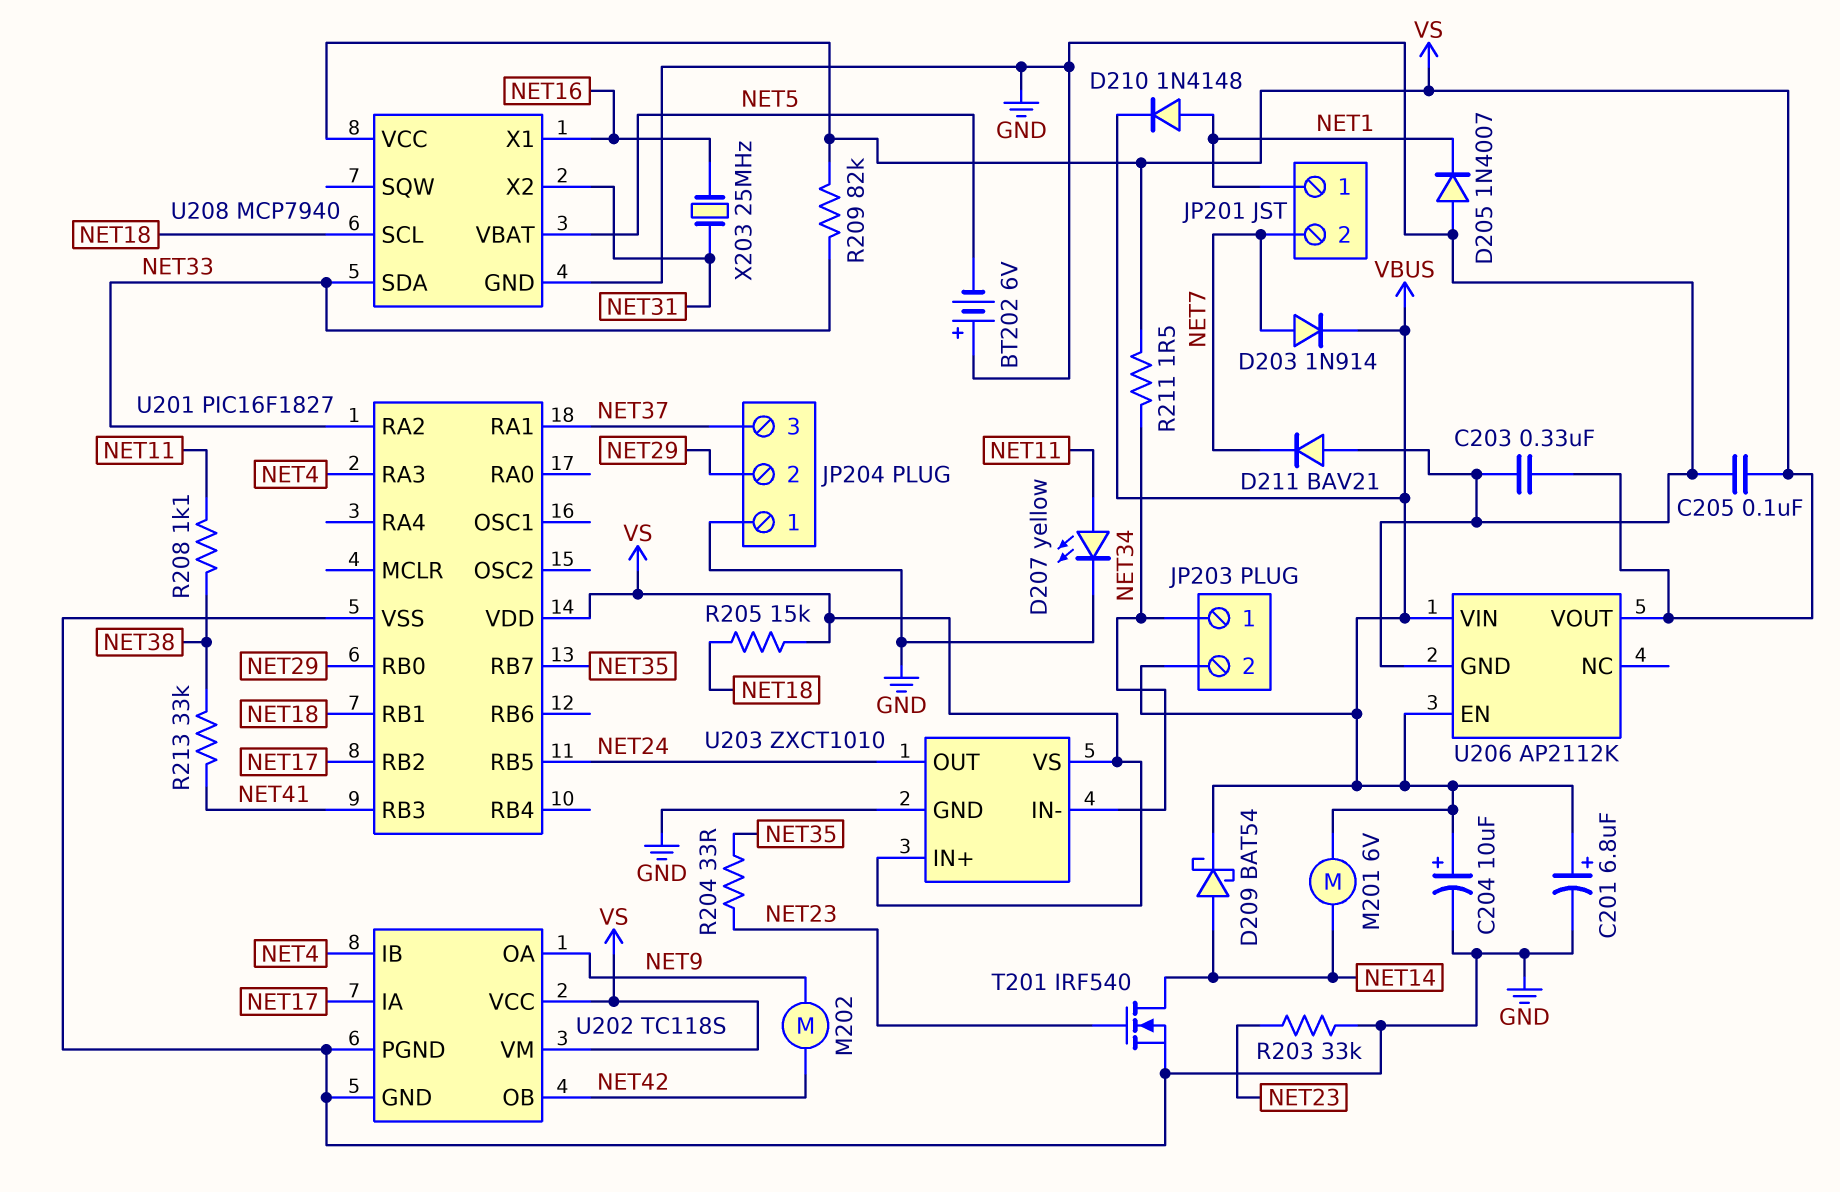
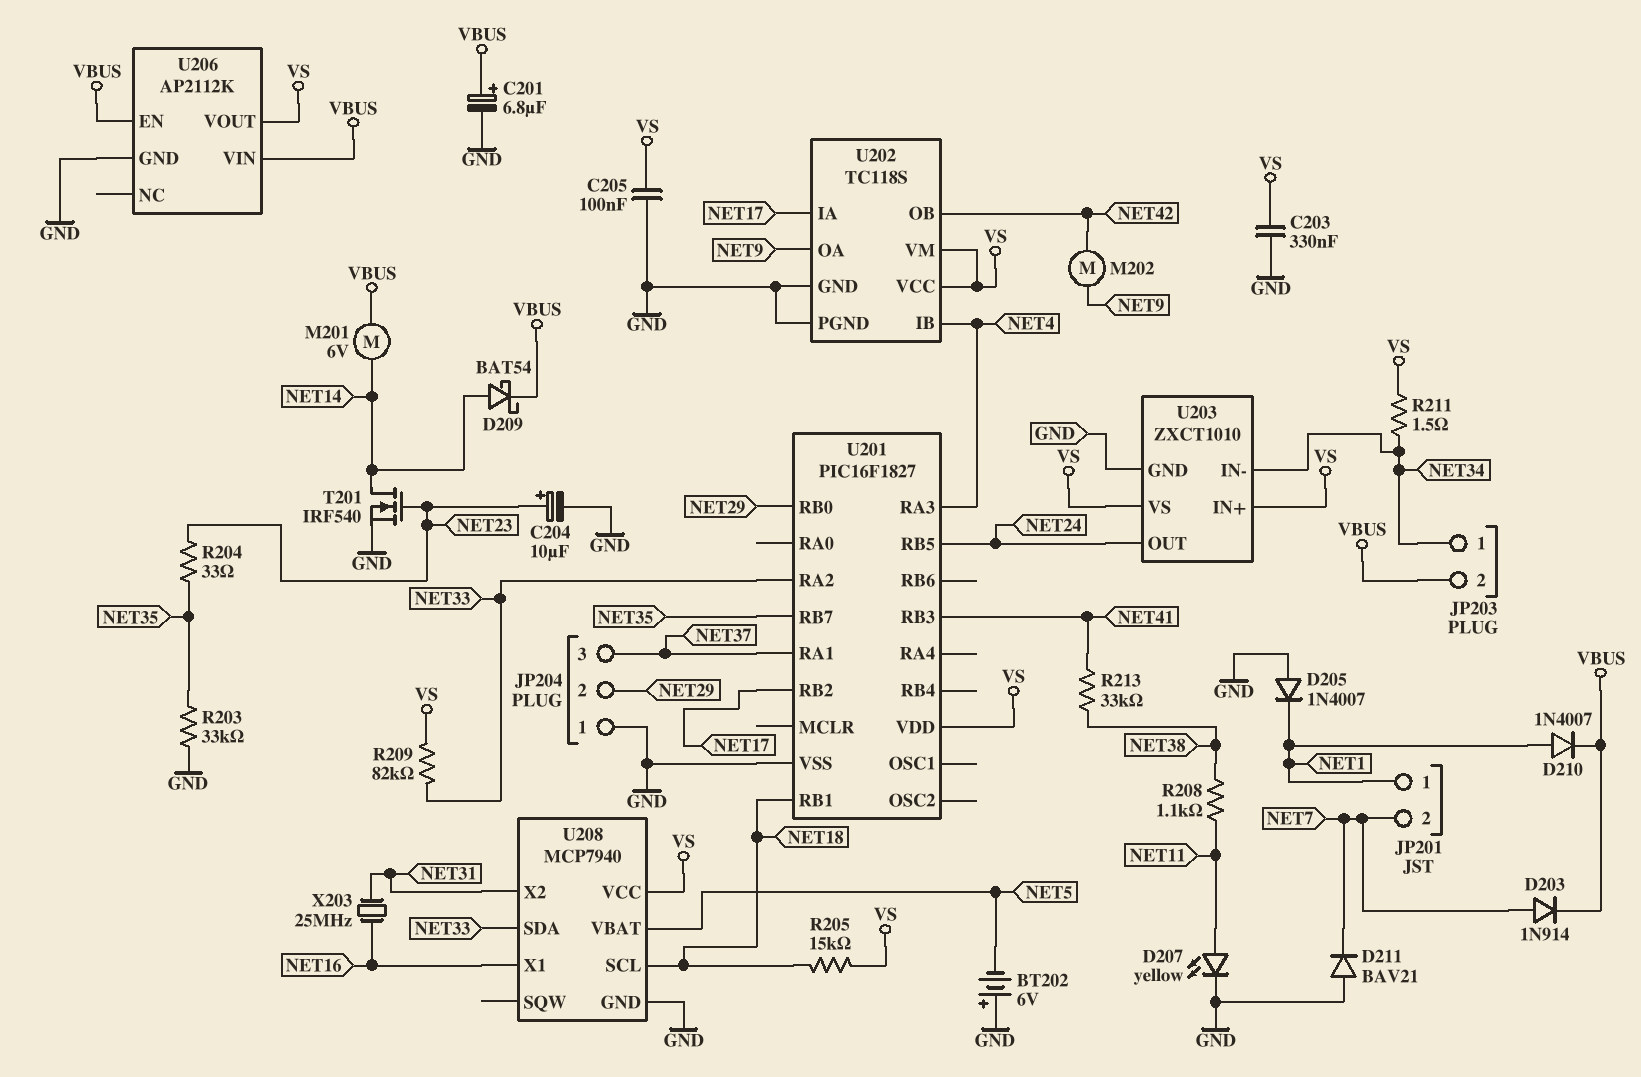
C204: 10uF (plus VBUS, minus GND) -> 10uF (plus NET23, minus GND)
D210: diode 1N4148 (A NET1, K VBUS) -> diode 1N4007 (A NET1, K VBUS)
R203: 33k (GND, NET23) -> 33k (GND, NET35)

